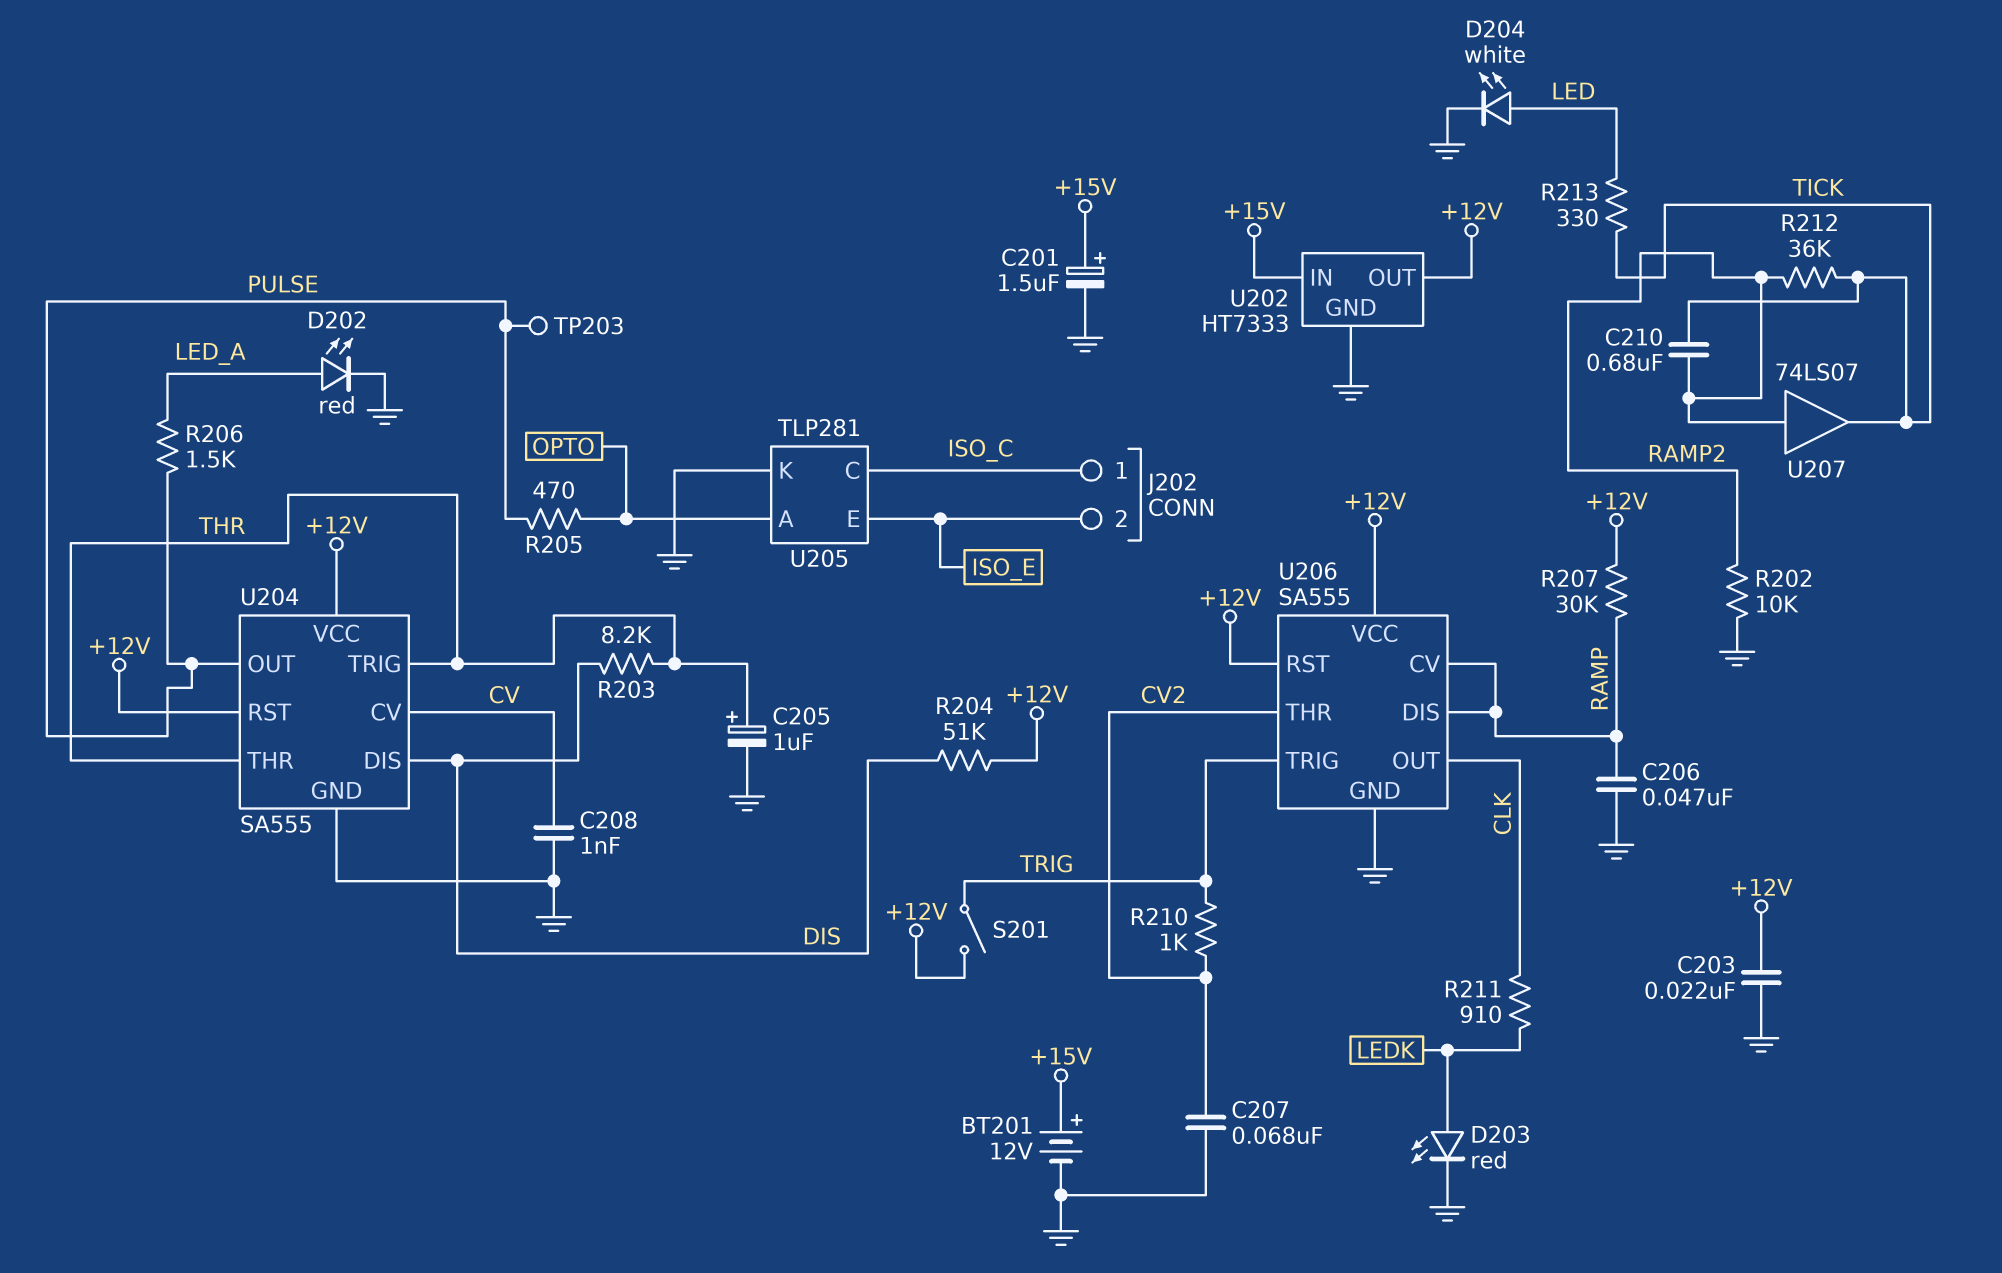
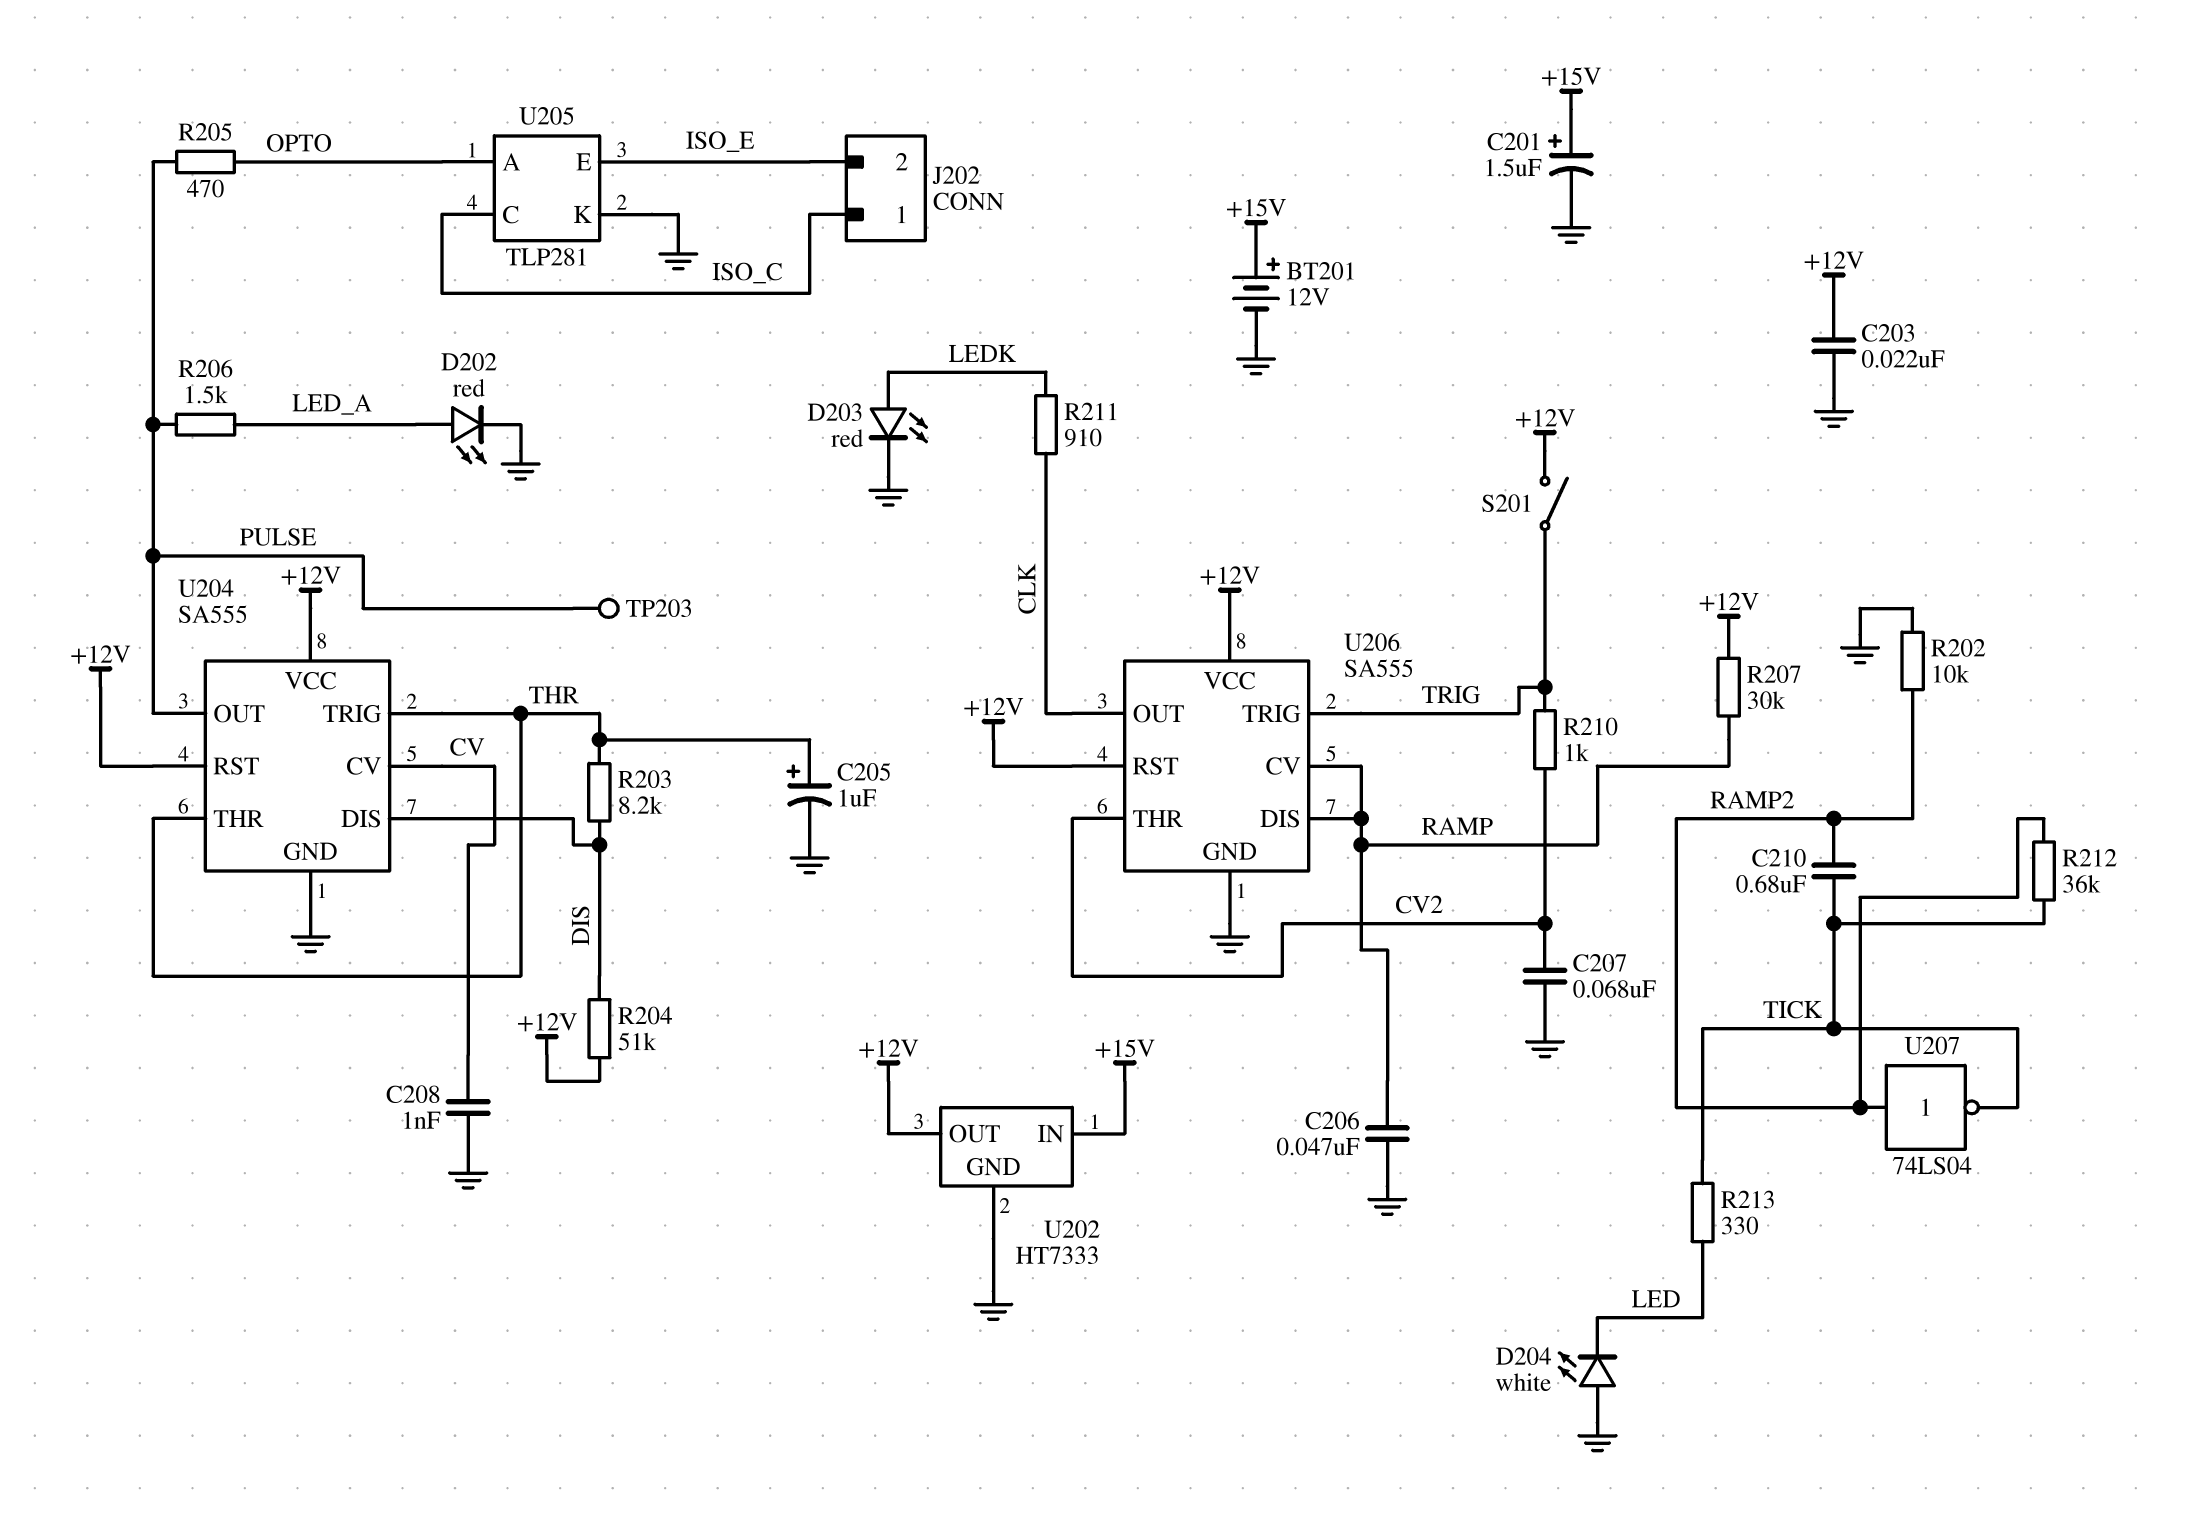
D204: LED white (A LED, K GND) -> LED white (A GND, K LED)
U207: buffer 74LS07 (in RAMP2, out TICK) -> NOT 74LS04 (in RAMP2, out TICK)

